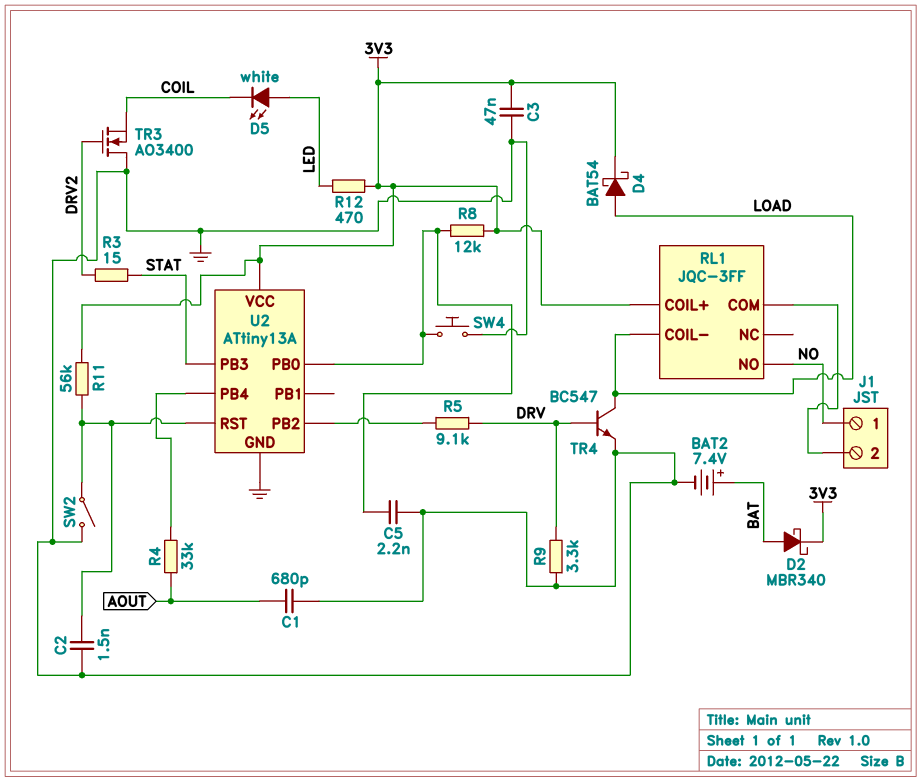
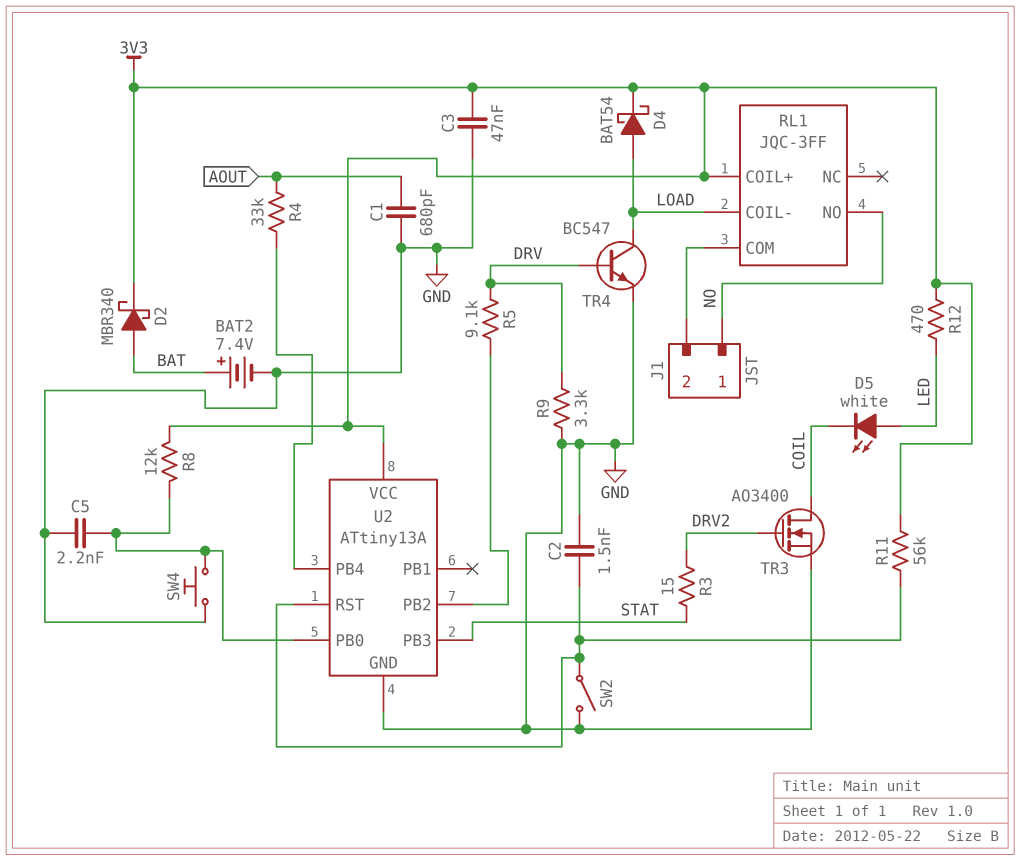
TR3: NMOS AO3400 (G DRV2, D GND, S COIL) -> NMOS AO3400 (G DRV2, D COIL, S GND)

